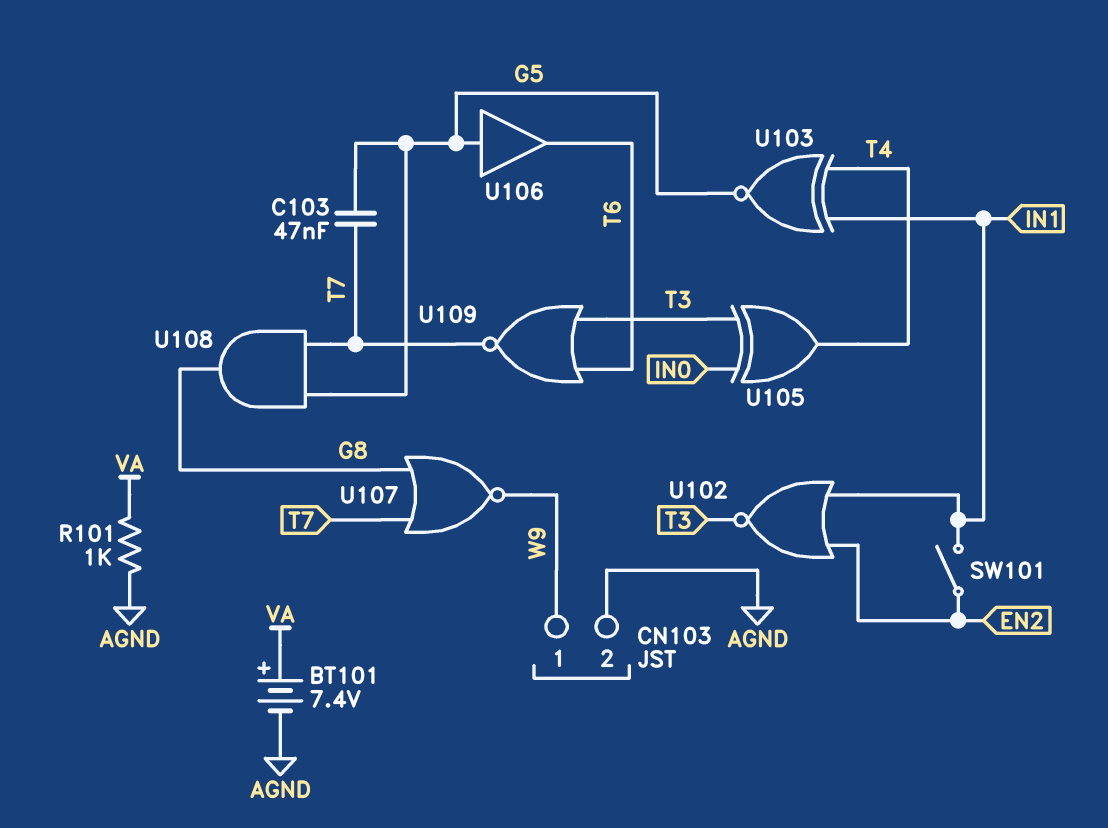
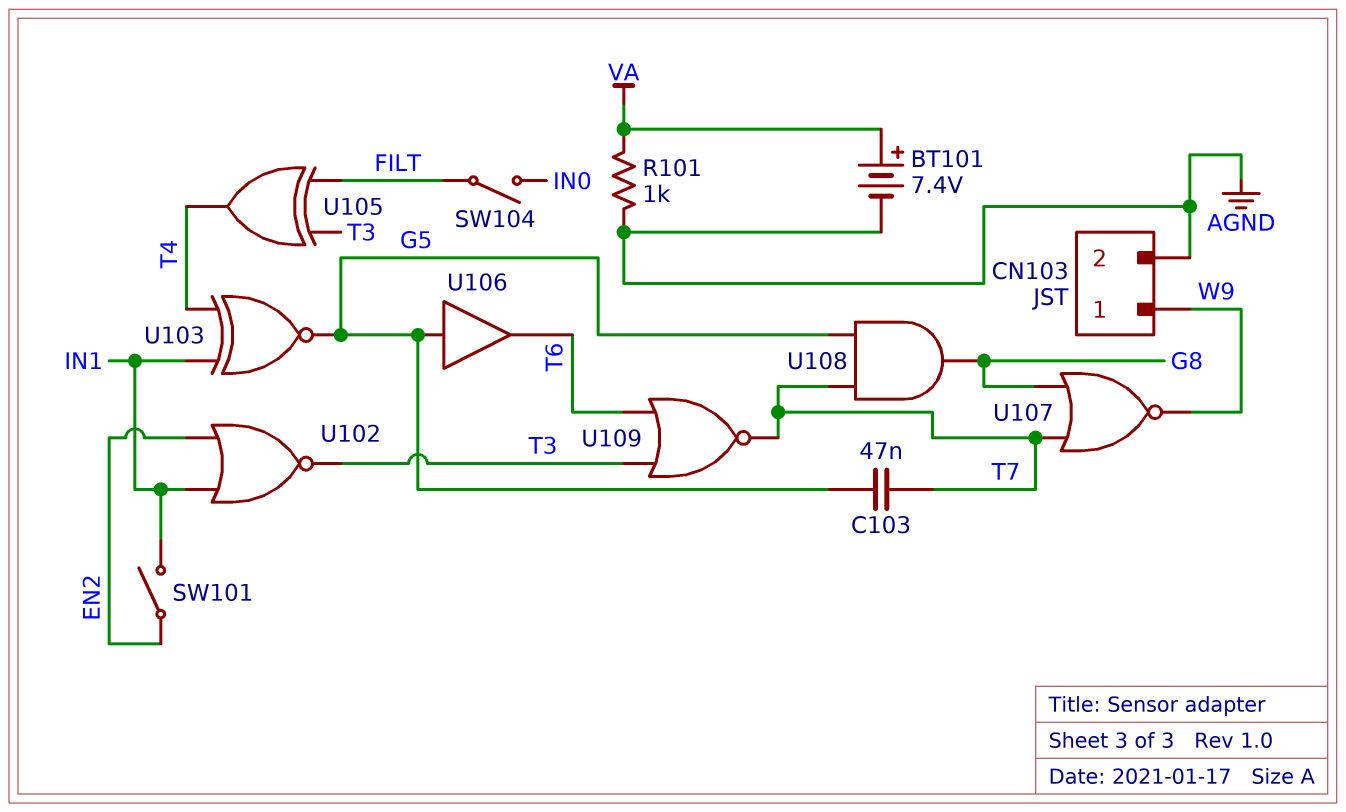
SW104: none -> switch (FILT, IN0)
U105: XOR (in IN0, in T3, out T4) -> XOR (in FILT, in T3, out T4)

